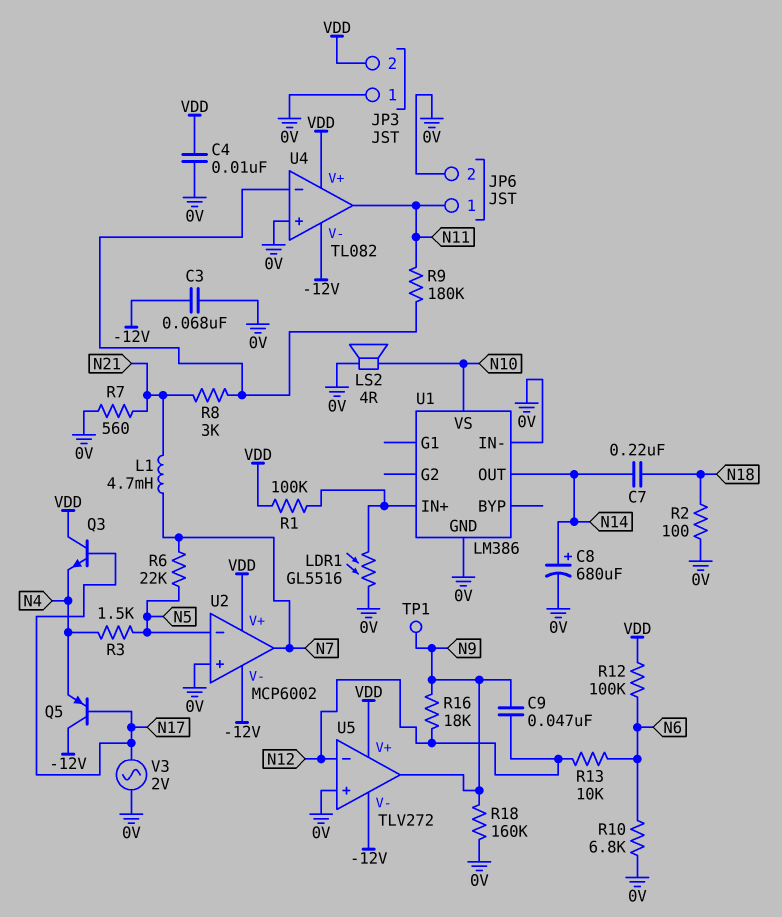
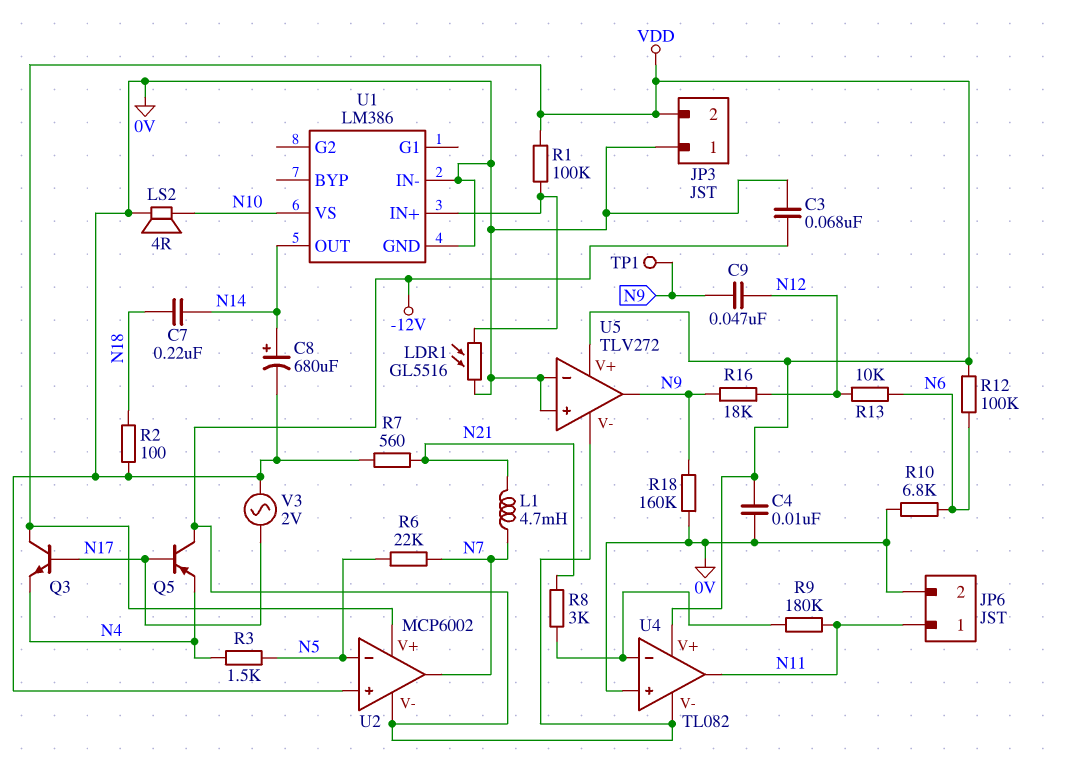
U5 pin in-: N12 -> 0V

